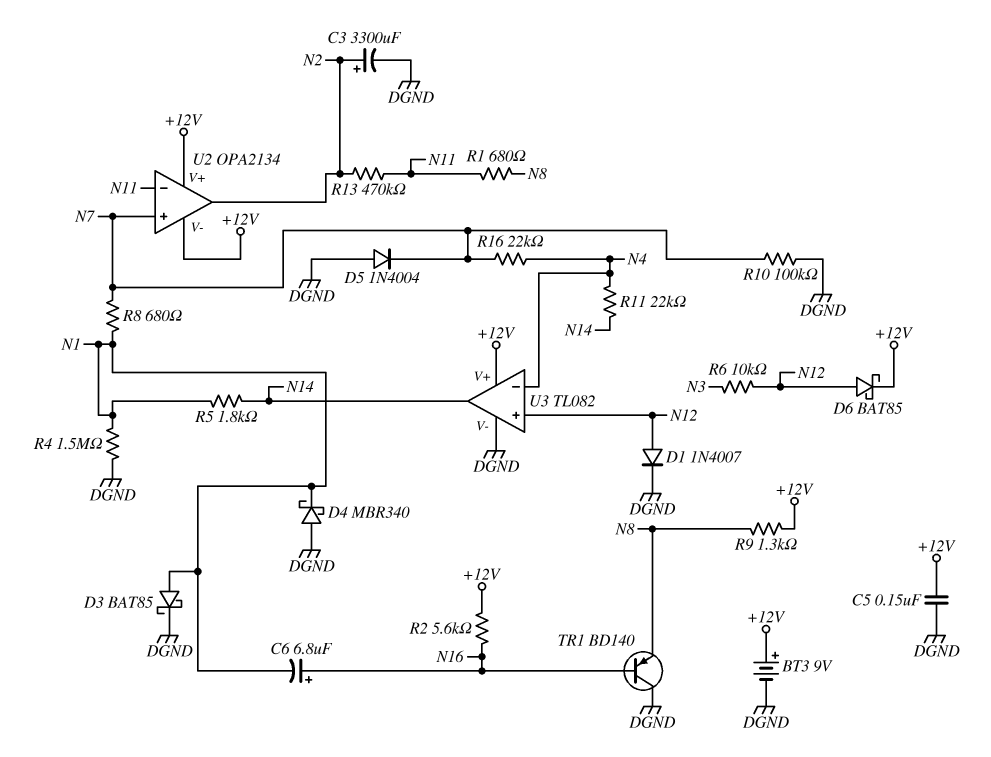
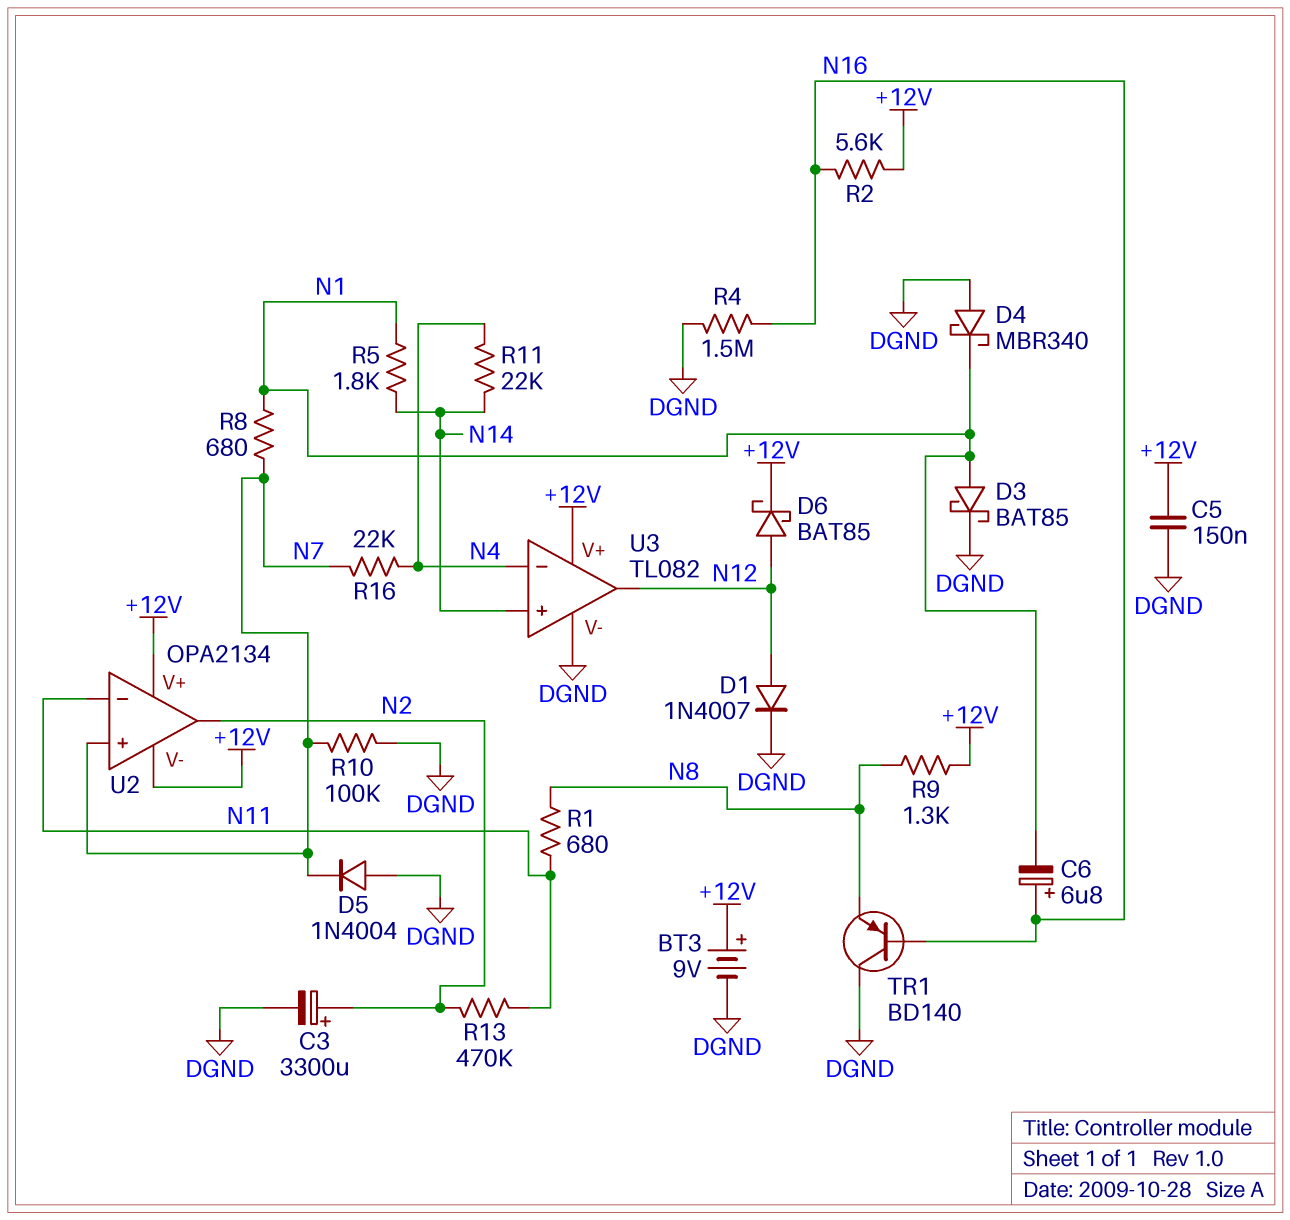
R4: 1.5M (DGND, N1) -> 1.5M (DGND, N16)
R6: 10k (N3, N12) -> none
U3 pin in+: N12 -> N14
U3 pin out: N14 -> N12

